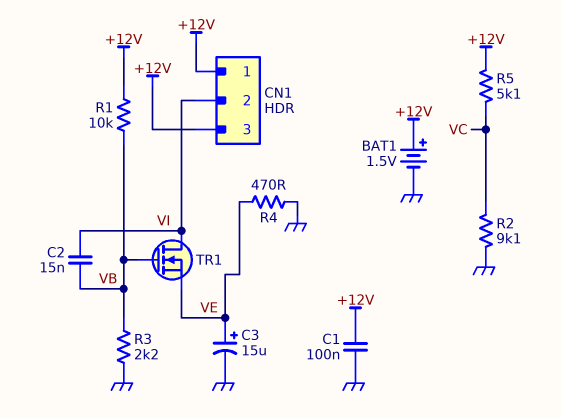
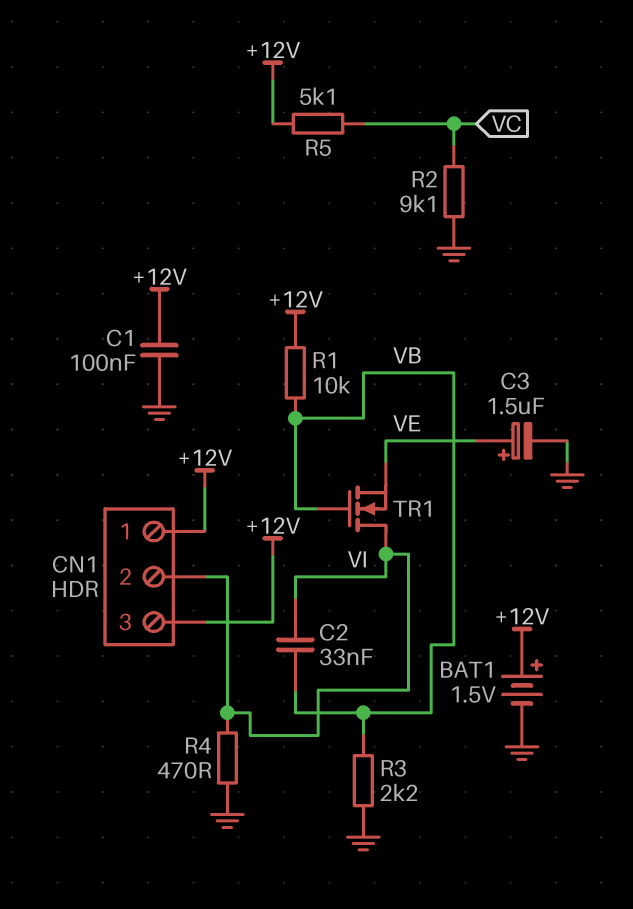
C2: 15nF (VB, VI) -> 33nF (VB, VI)
C3: 15uF (plus VE, minus GND) -> 1.5uF (plus VE, minus GND)
R4: 470 (GND, VE) -> 470 (GND, VI)

